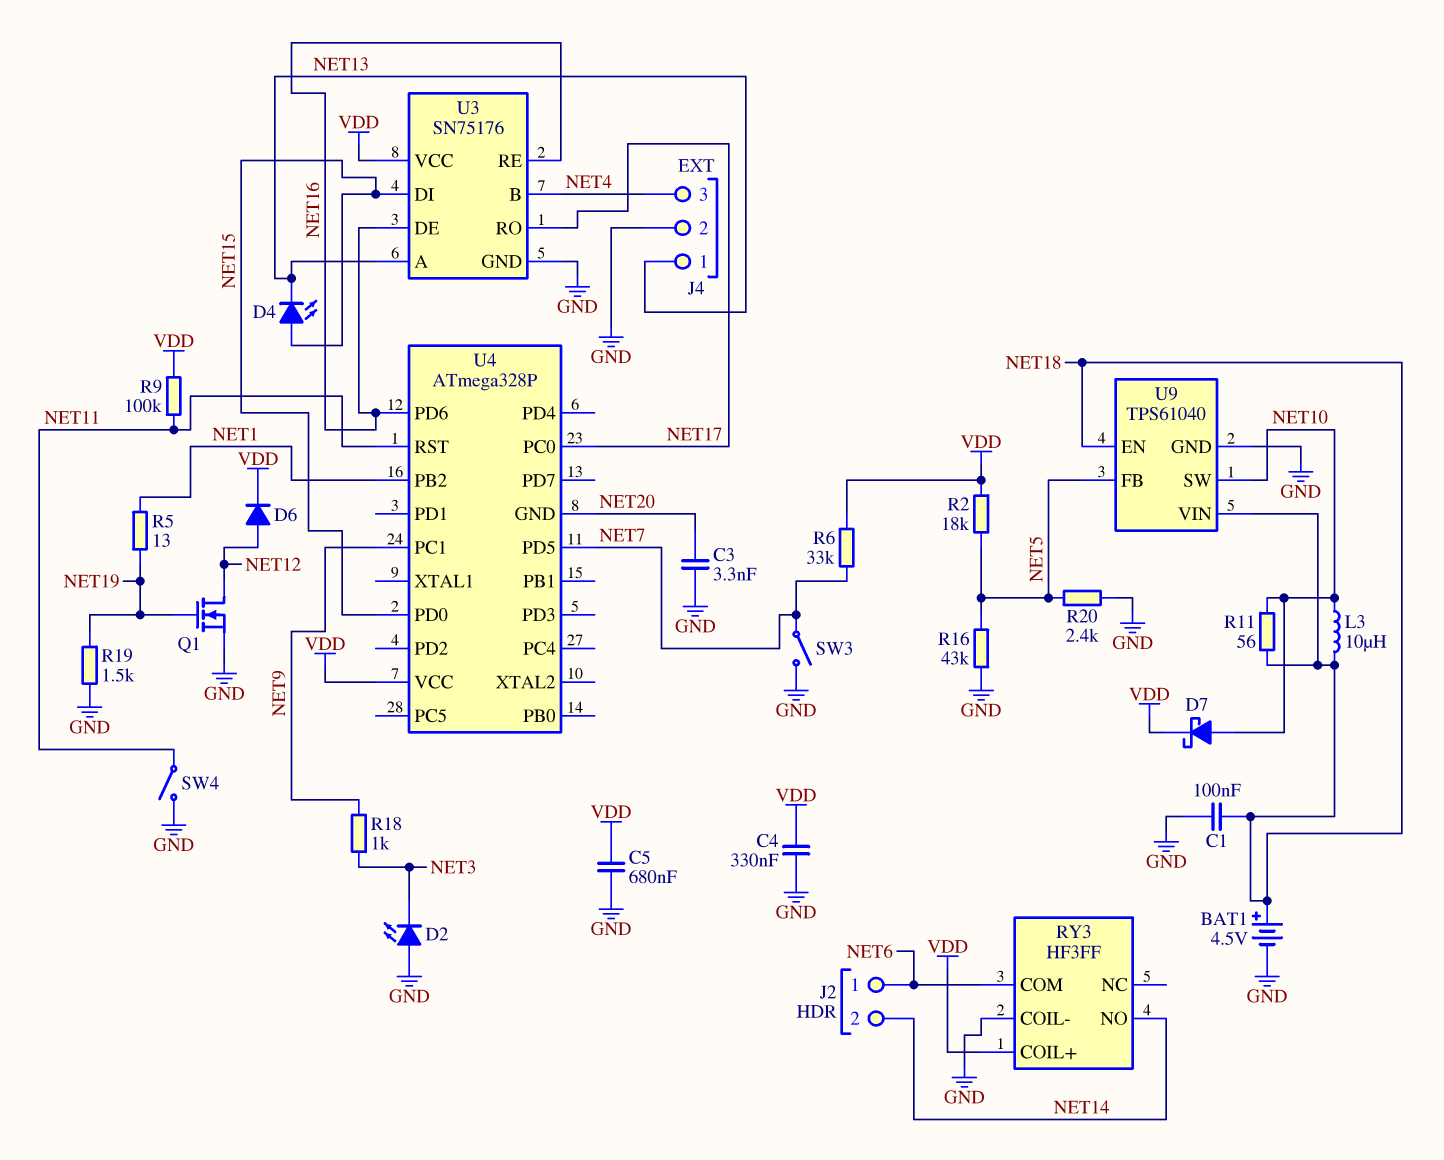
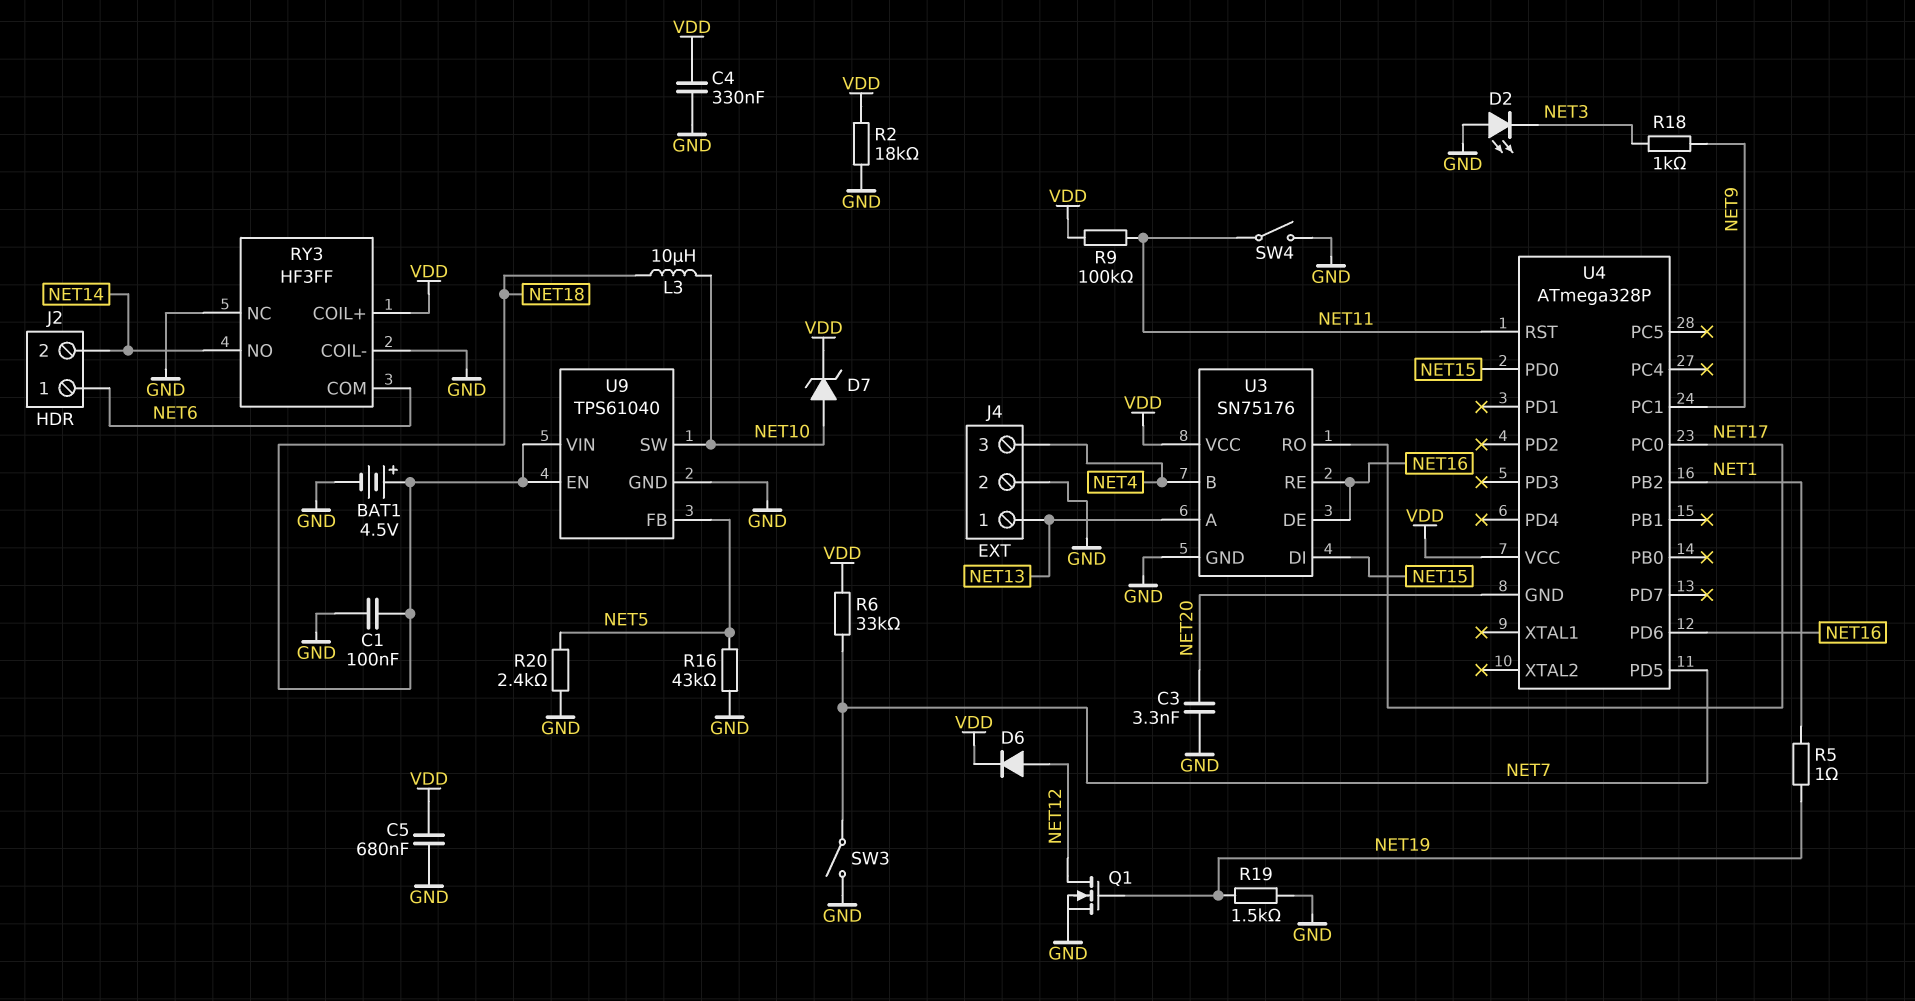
D4: LED (A NET15, K NET13) -> none
D7: schottky (A NET10, K VDD) -> zener (A NET10, K VDD)
R2: 18k (NET5, VDD) -> 18k (GND, VDD)
R5: 13 (NET1, NET19) -> 1 (NET1, NET19)
R11: 56 (NET10, NET18) -> none
RY3 pin NC: none -> GND

